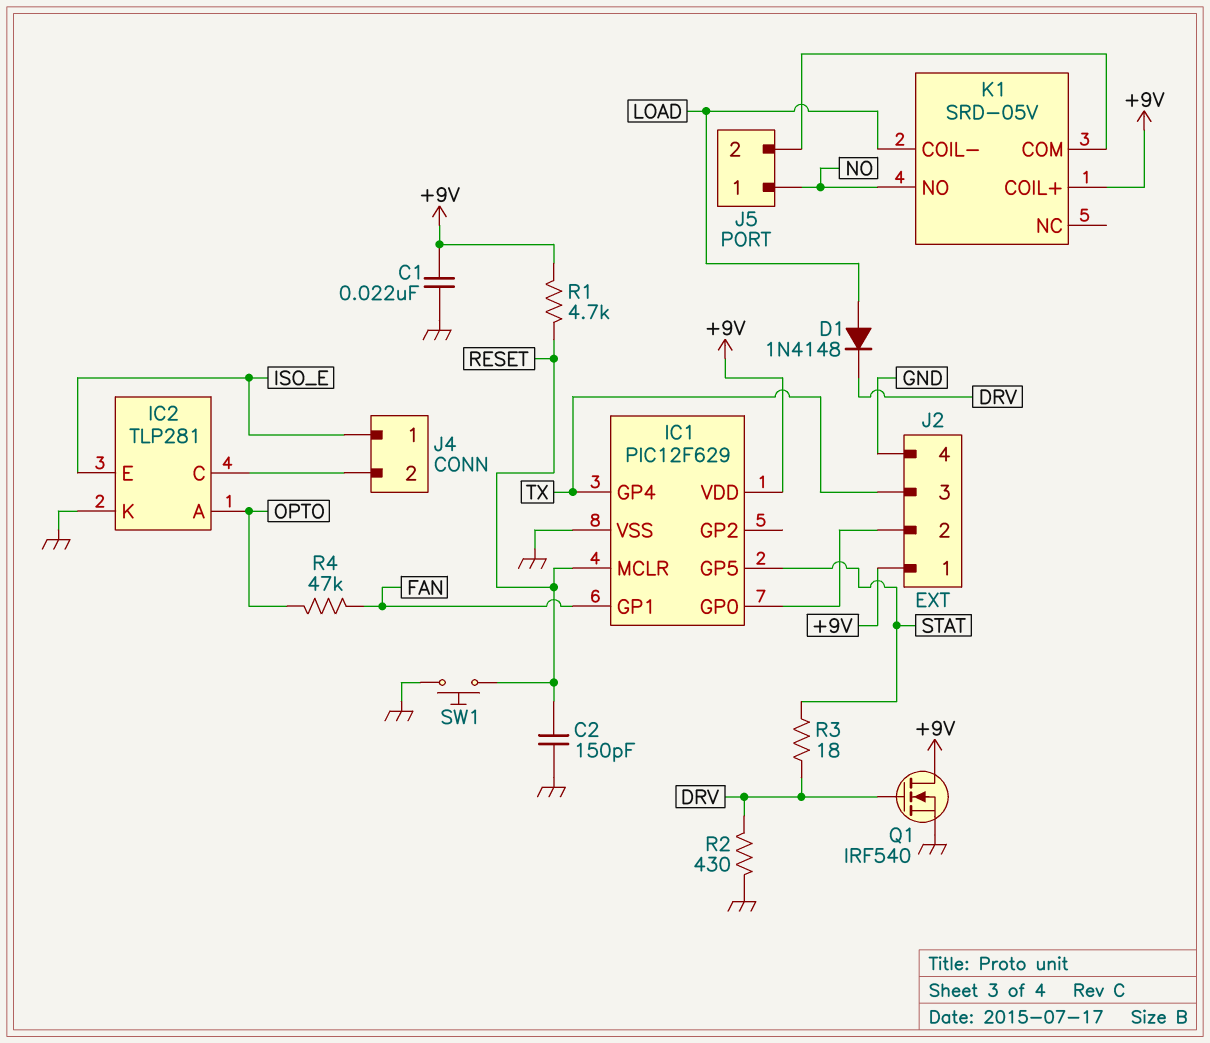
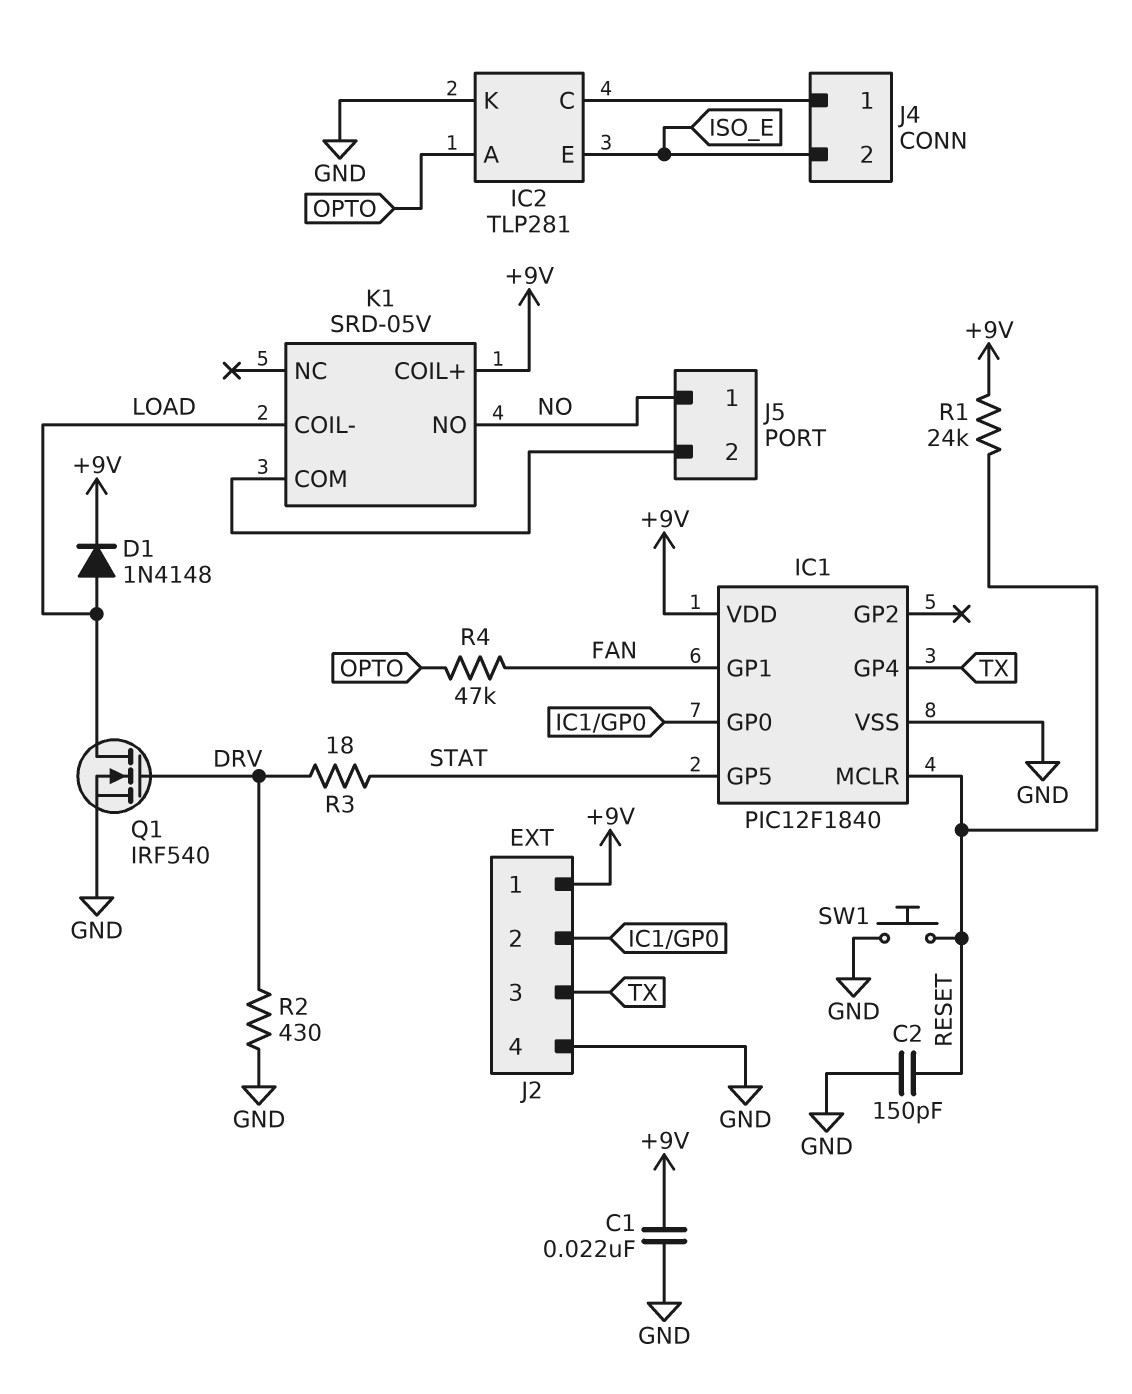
D1: diode 1N4148 (A LOAD, K DRV) -> diode 1N4148 (A LOAD, K +9V)
IC1: PIC12F629 -> PIC12F1840
J4 pin 1: ISO_E -> IC2/C
J4 pin 2: IC2/C -> ISO_E
Q1: NMOS IRF540 (G DRV, D +9V, S GND) -> NMOS IRF540 (G DRV, D LOAD, S GND)
R1: 4.7k (+9V, RESET) -> 24k (+9V, RESET)

